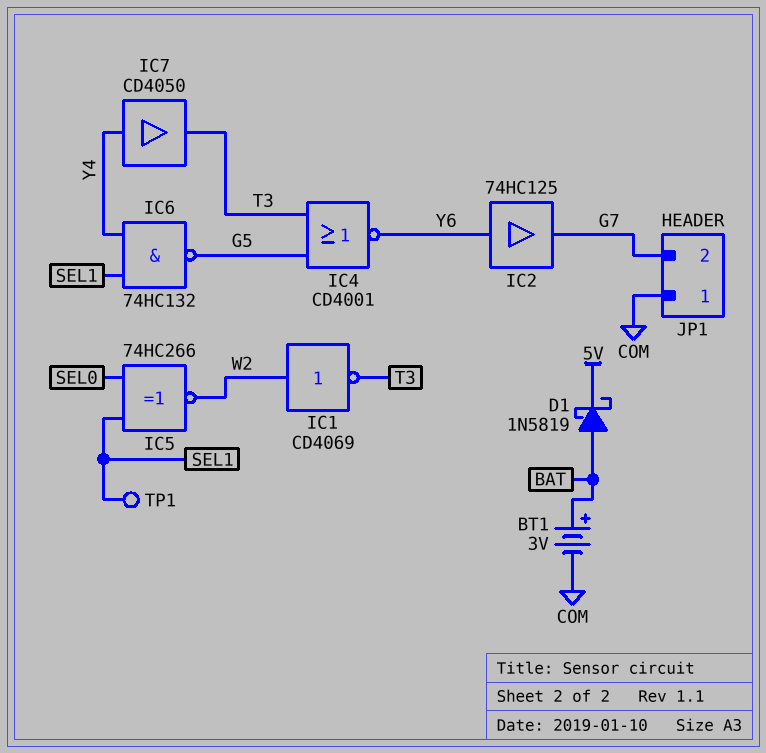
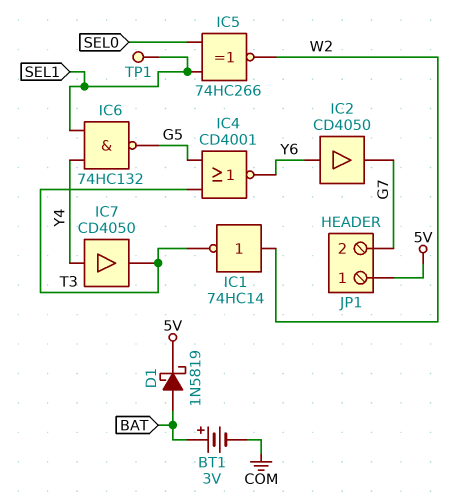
IC1: NOT CD4069 (in W2, out T3) -> NOT 74HC14 (in W2, out T3)
IC2: buffer 74HC125 (in Y6, out G7) -> buffer CD4050 (in Y6, out G7)
JP1 pin 1: COM -> 5V

